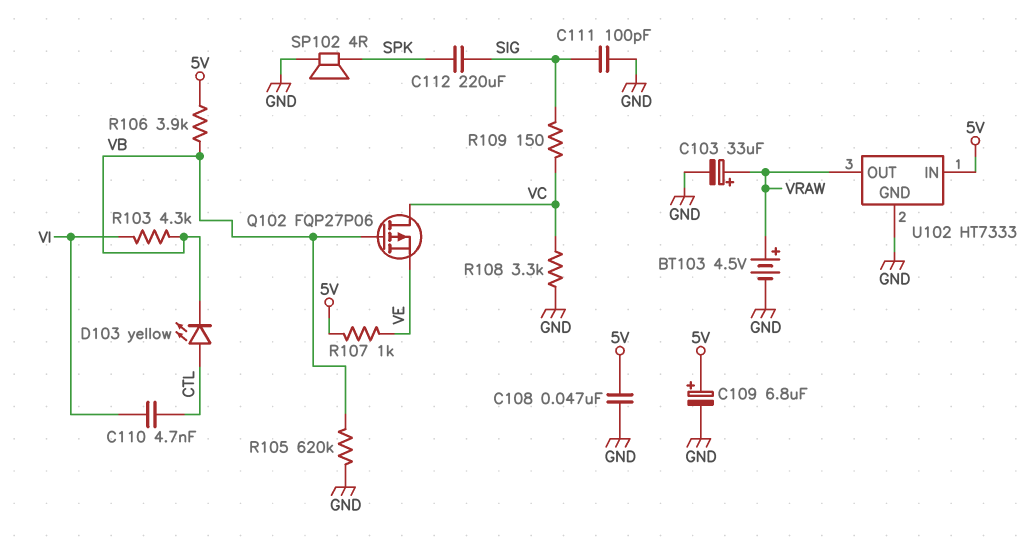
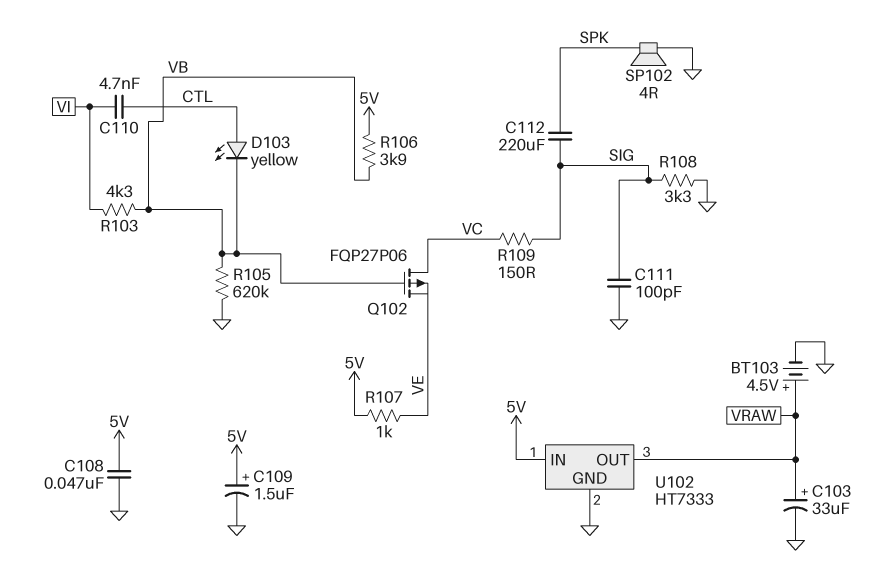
C109: 6.8uF (plus 5V, minus GND) -> 1.5uF (plus 5V, minus GND)
R108: 3.3k (GND, VC) -> 3.3k (GND, SIG)

